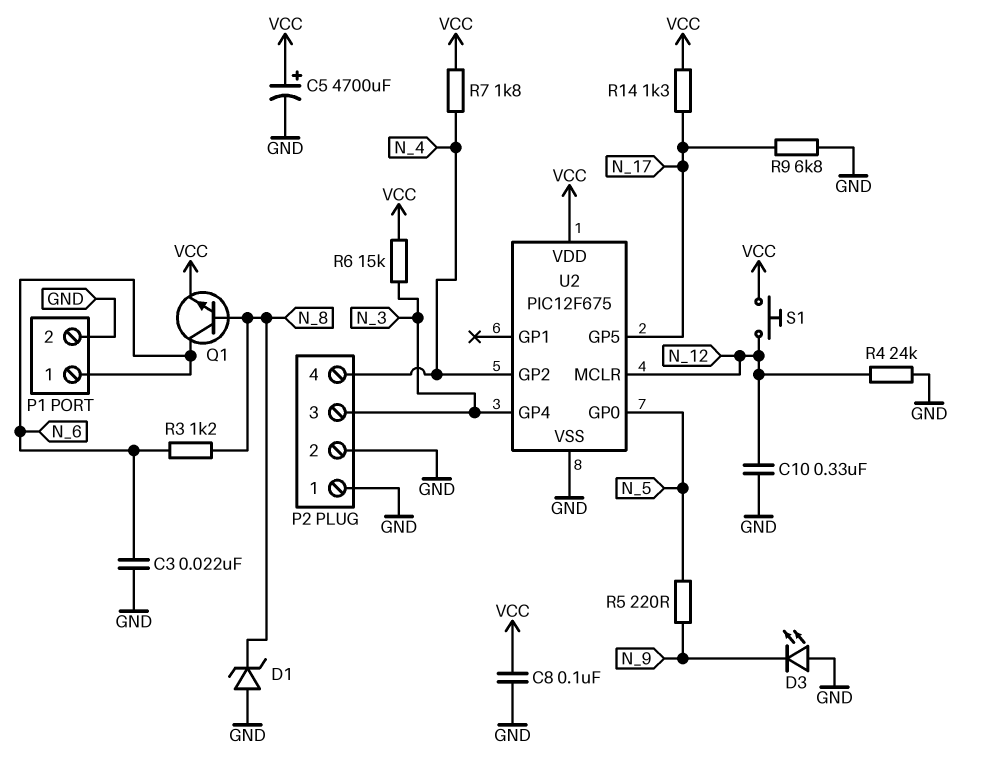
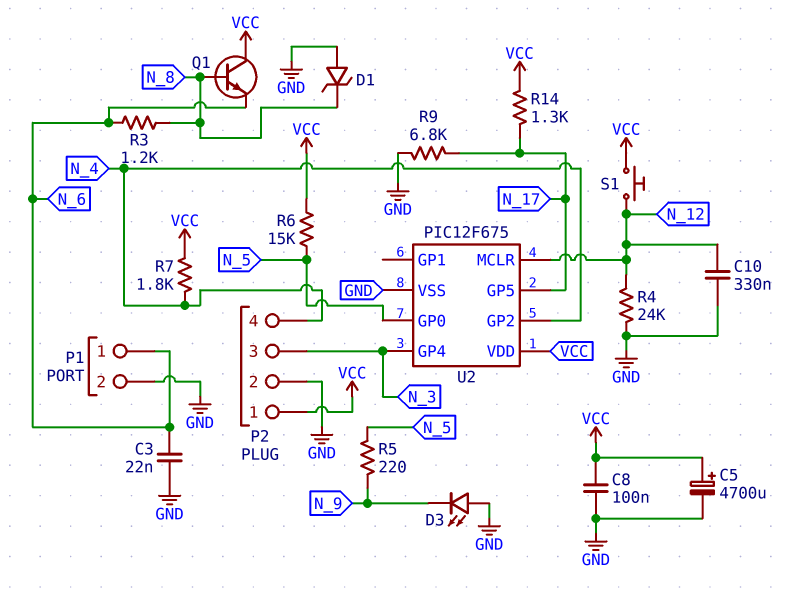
P2 pin 1: GND -> VCC
Q1: NPN (B N_8, C N_6, E VCC) -> NPN (B N_8, C VCC, E N_6)
R6: 15k (N_3, VCC) -> 15k (N_5, VCC)

